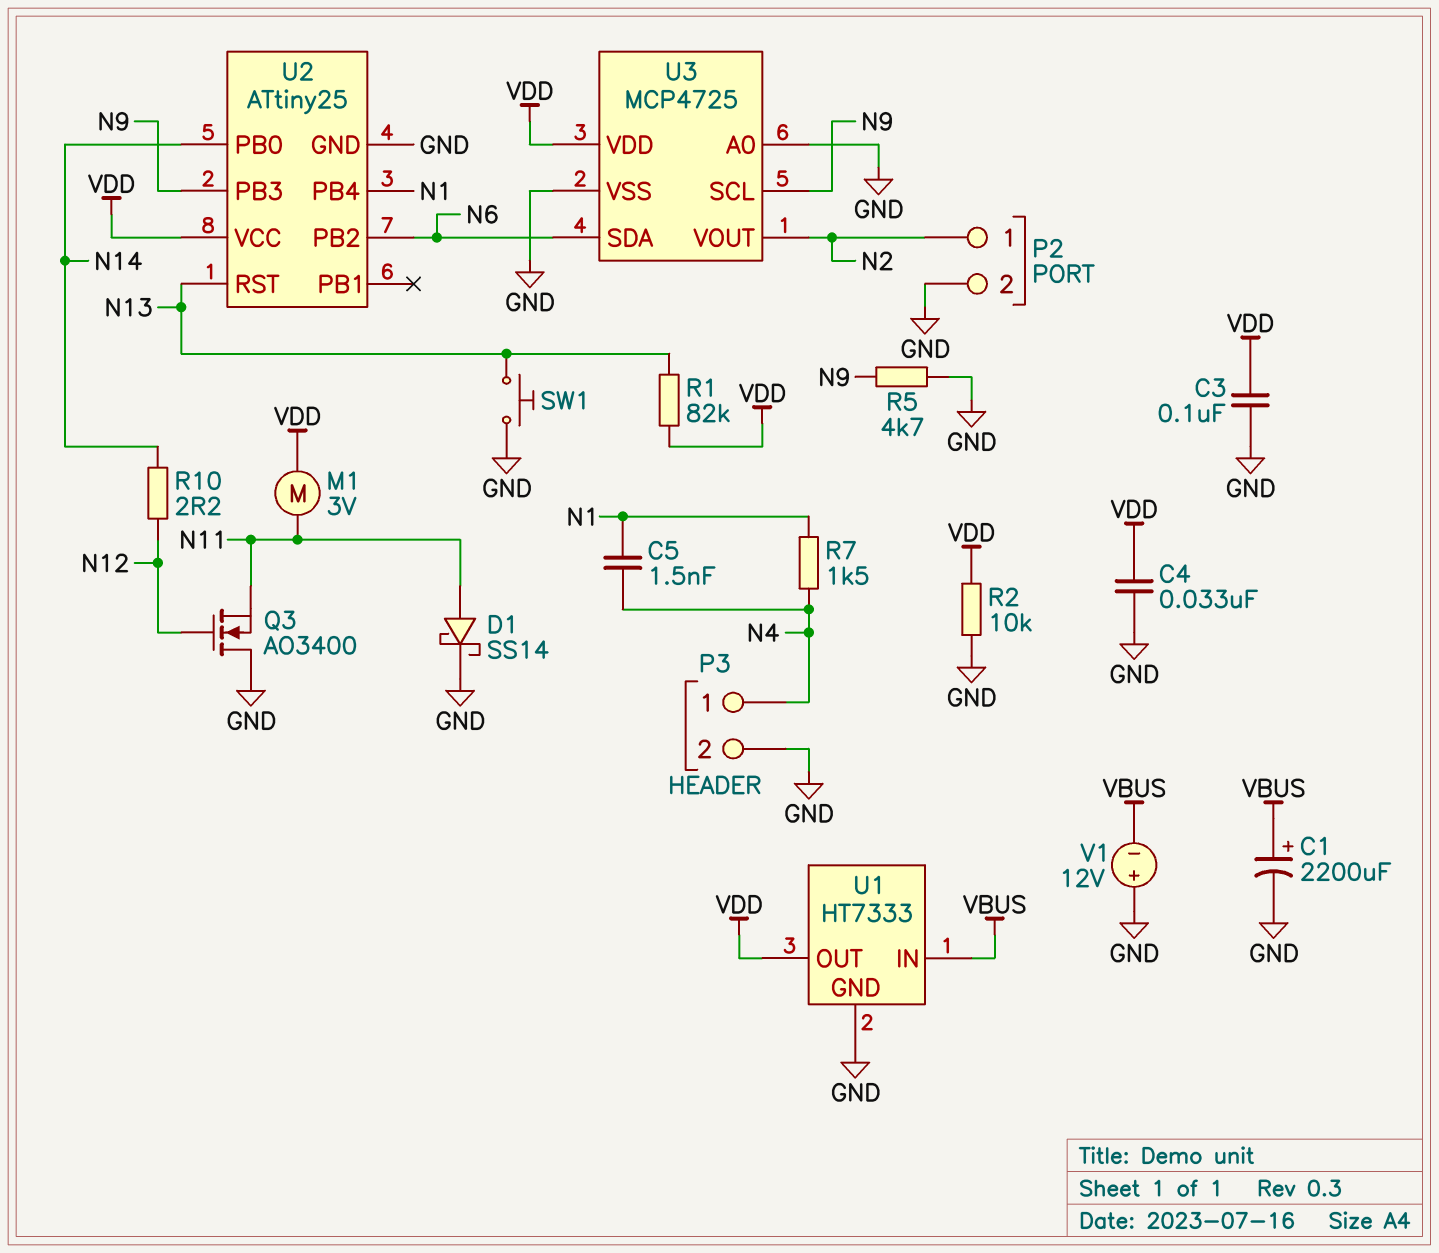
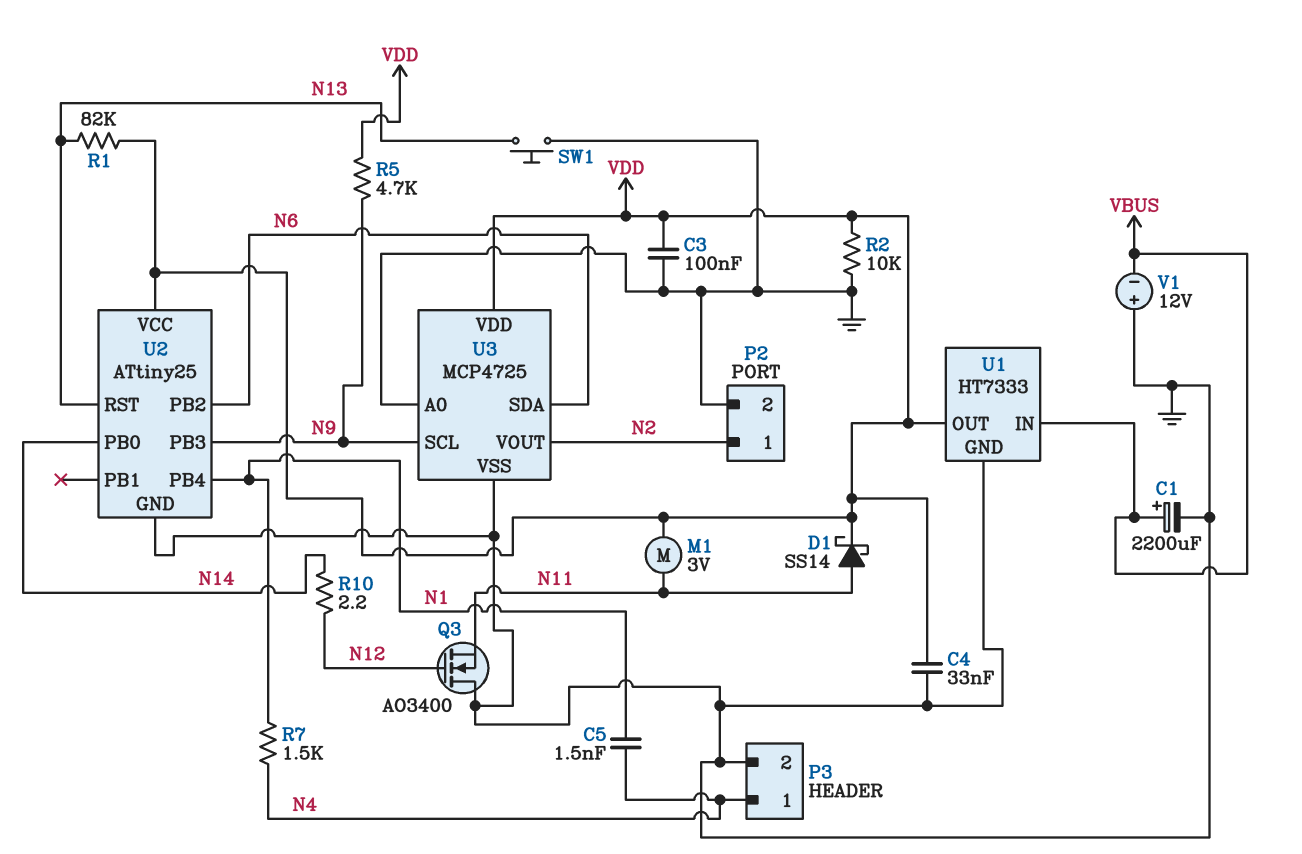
D1: schottky SS14 (A N11, K GND) -> schottky SS14 (A N11, K VDD)
R5: 4.7k (GND, N9) -> 4.7k (N9, VDD)

